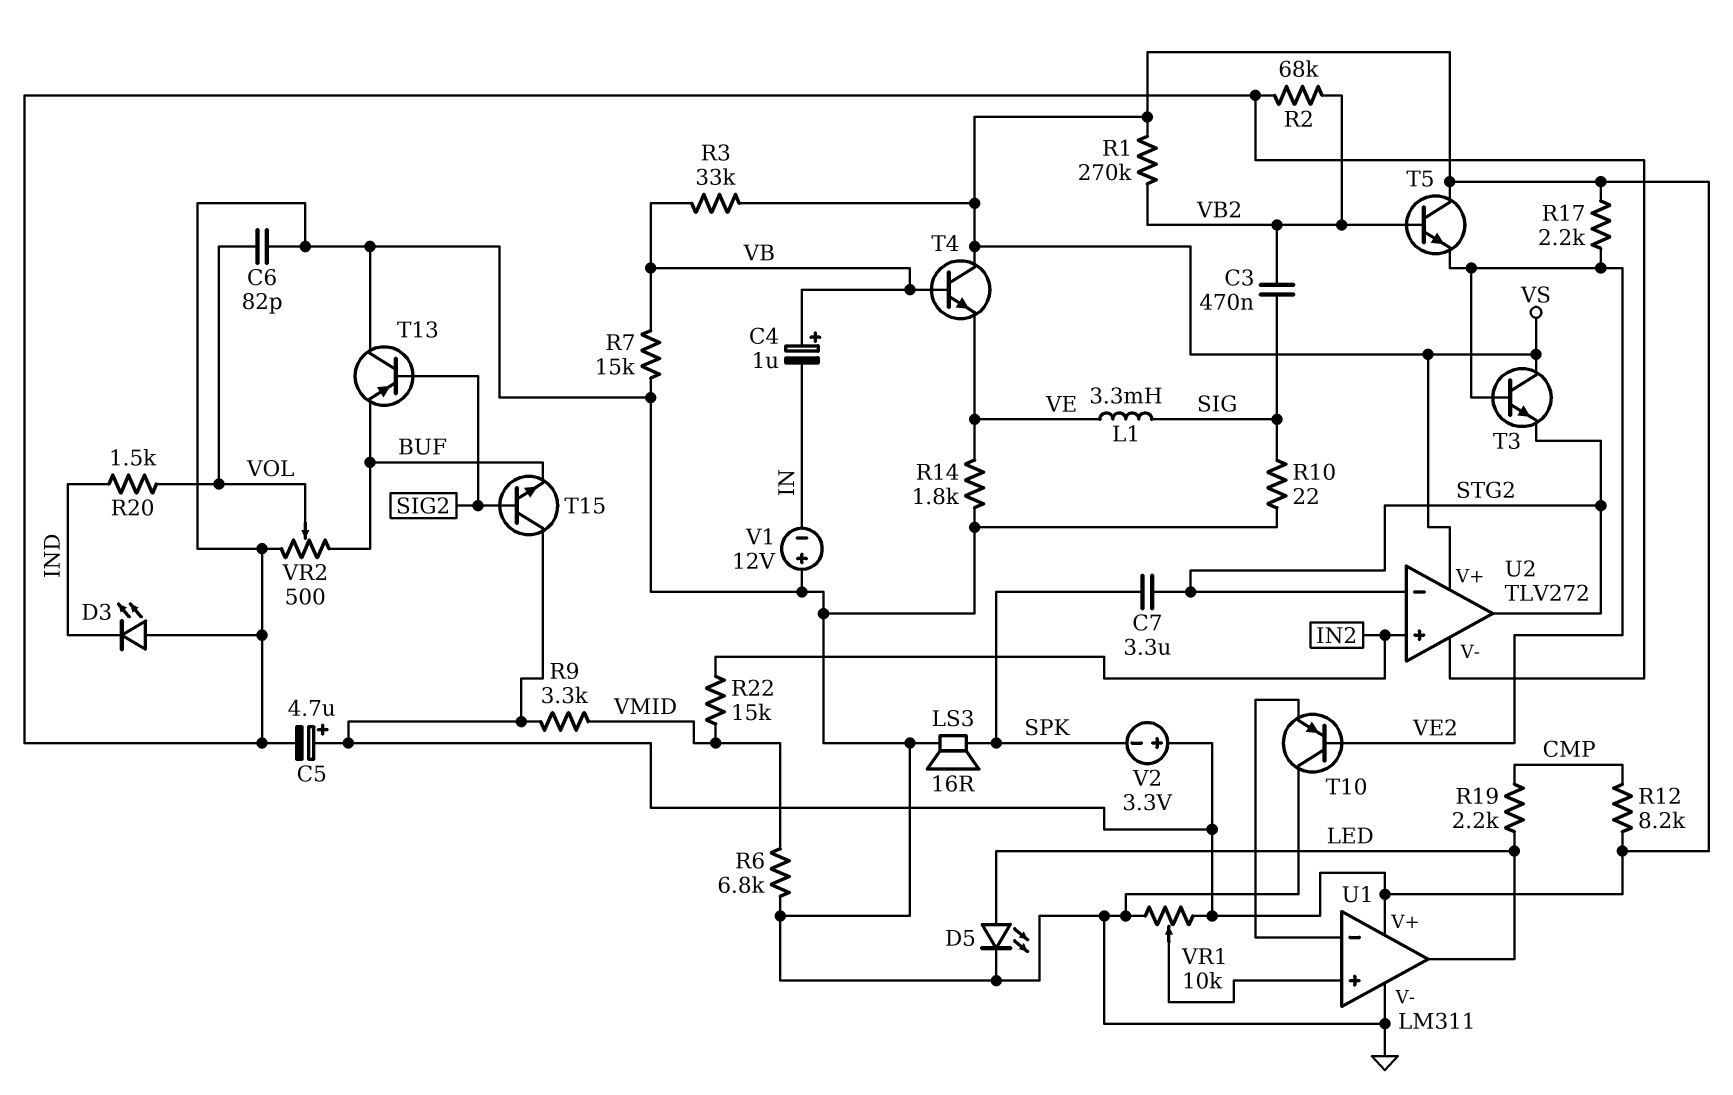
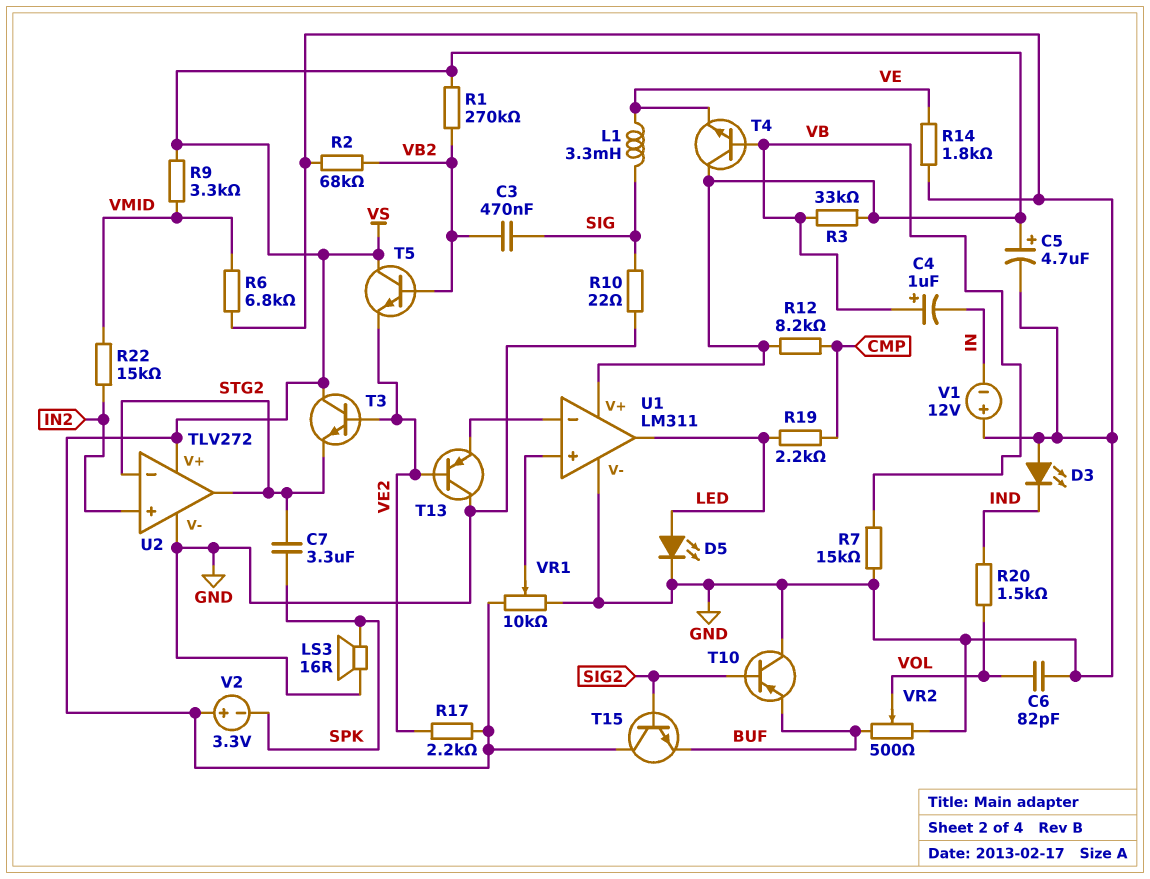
T10: PNP (B VE2, C GND, E U1/in-) -> PNP (B SIG2, C GND, E BUF)
T13: PNP (B SIG2, C GND, E BUF) -> PNP (B VE2, C GND, E U1/in-)

